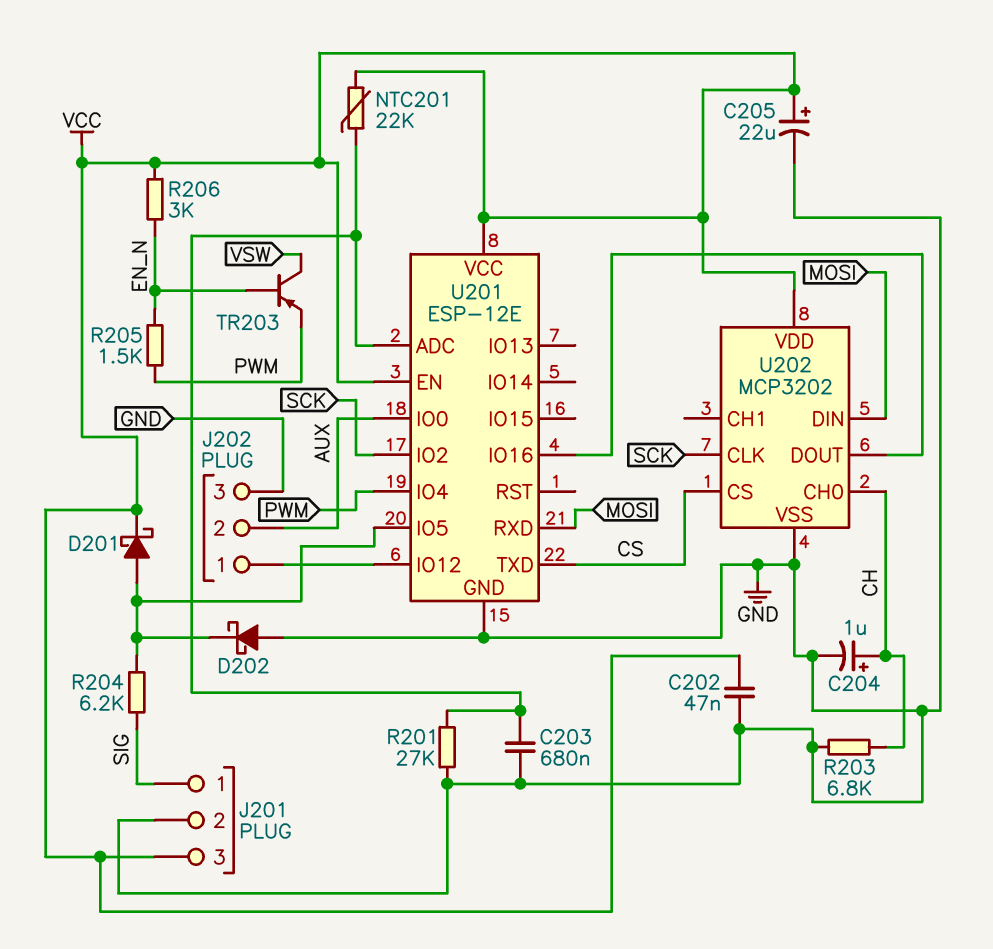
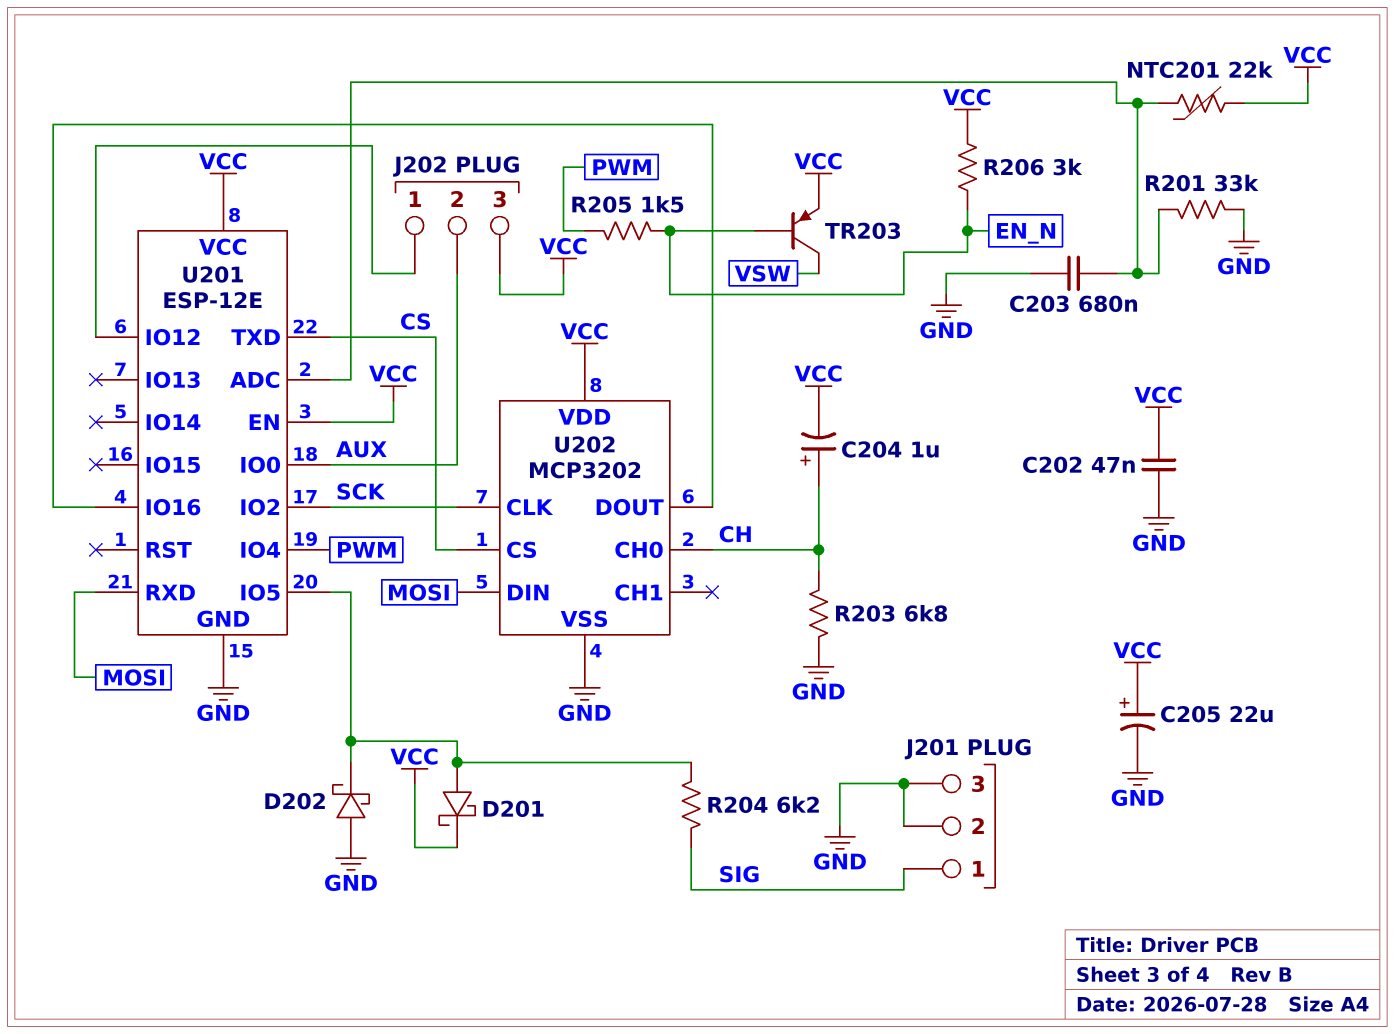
C204: 1uF (plus CH, minus GND) -> 1uF (plus CH, minus VCC)
J201 pin 3: VCC -> GND
J202 pin 3: GND -> VCC
R201: 27k (GND, U201/ADC) -> 33k (GND, U201/ADC)
TR203: PNP (B EN_N, C VSW, E PWM) -> PNP (B EN_N, C VSW, E VCC)

